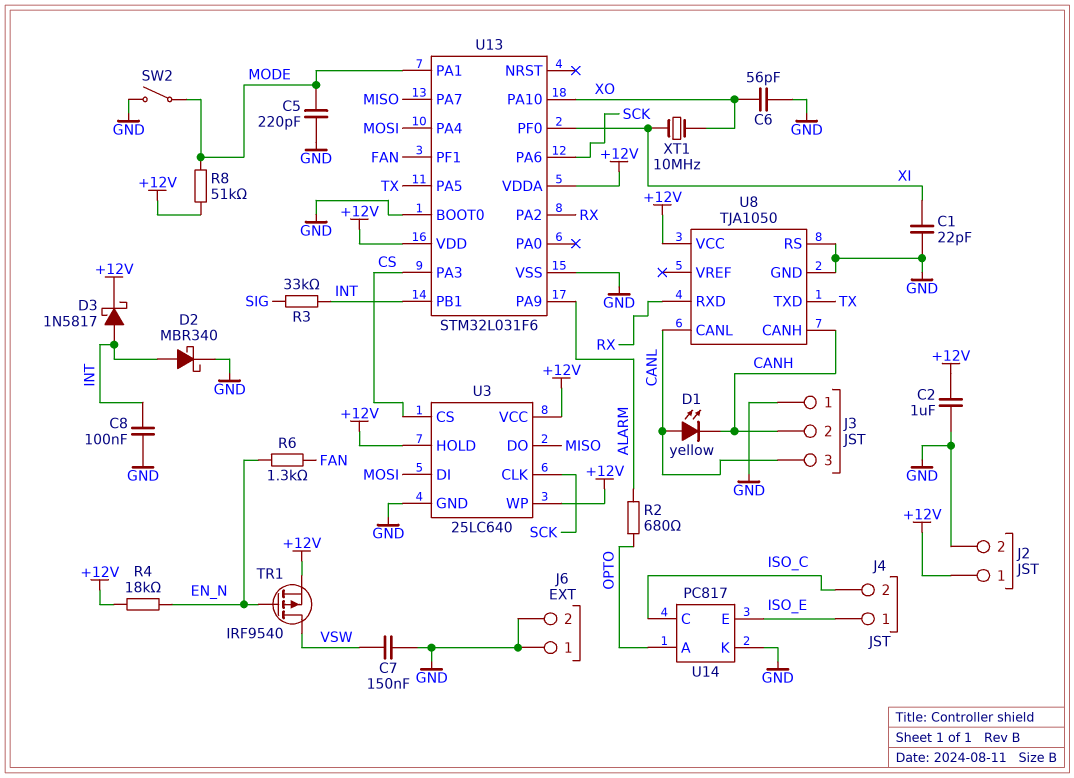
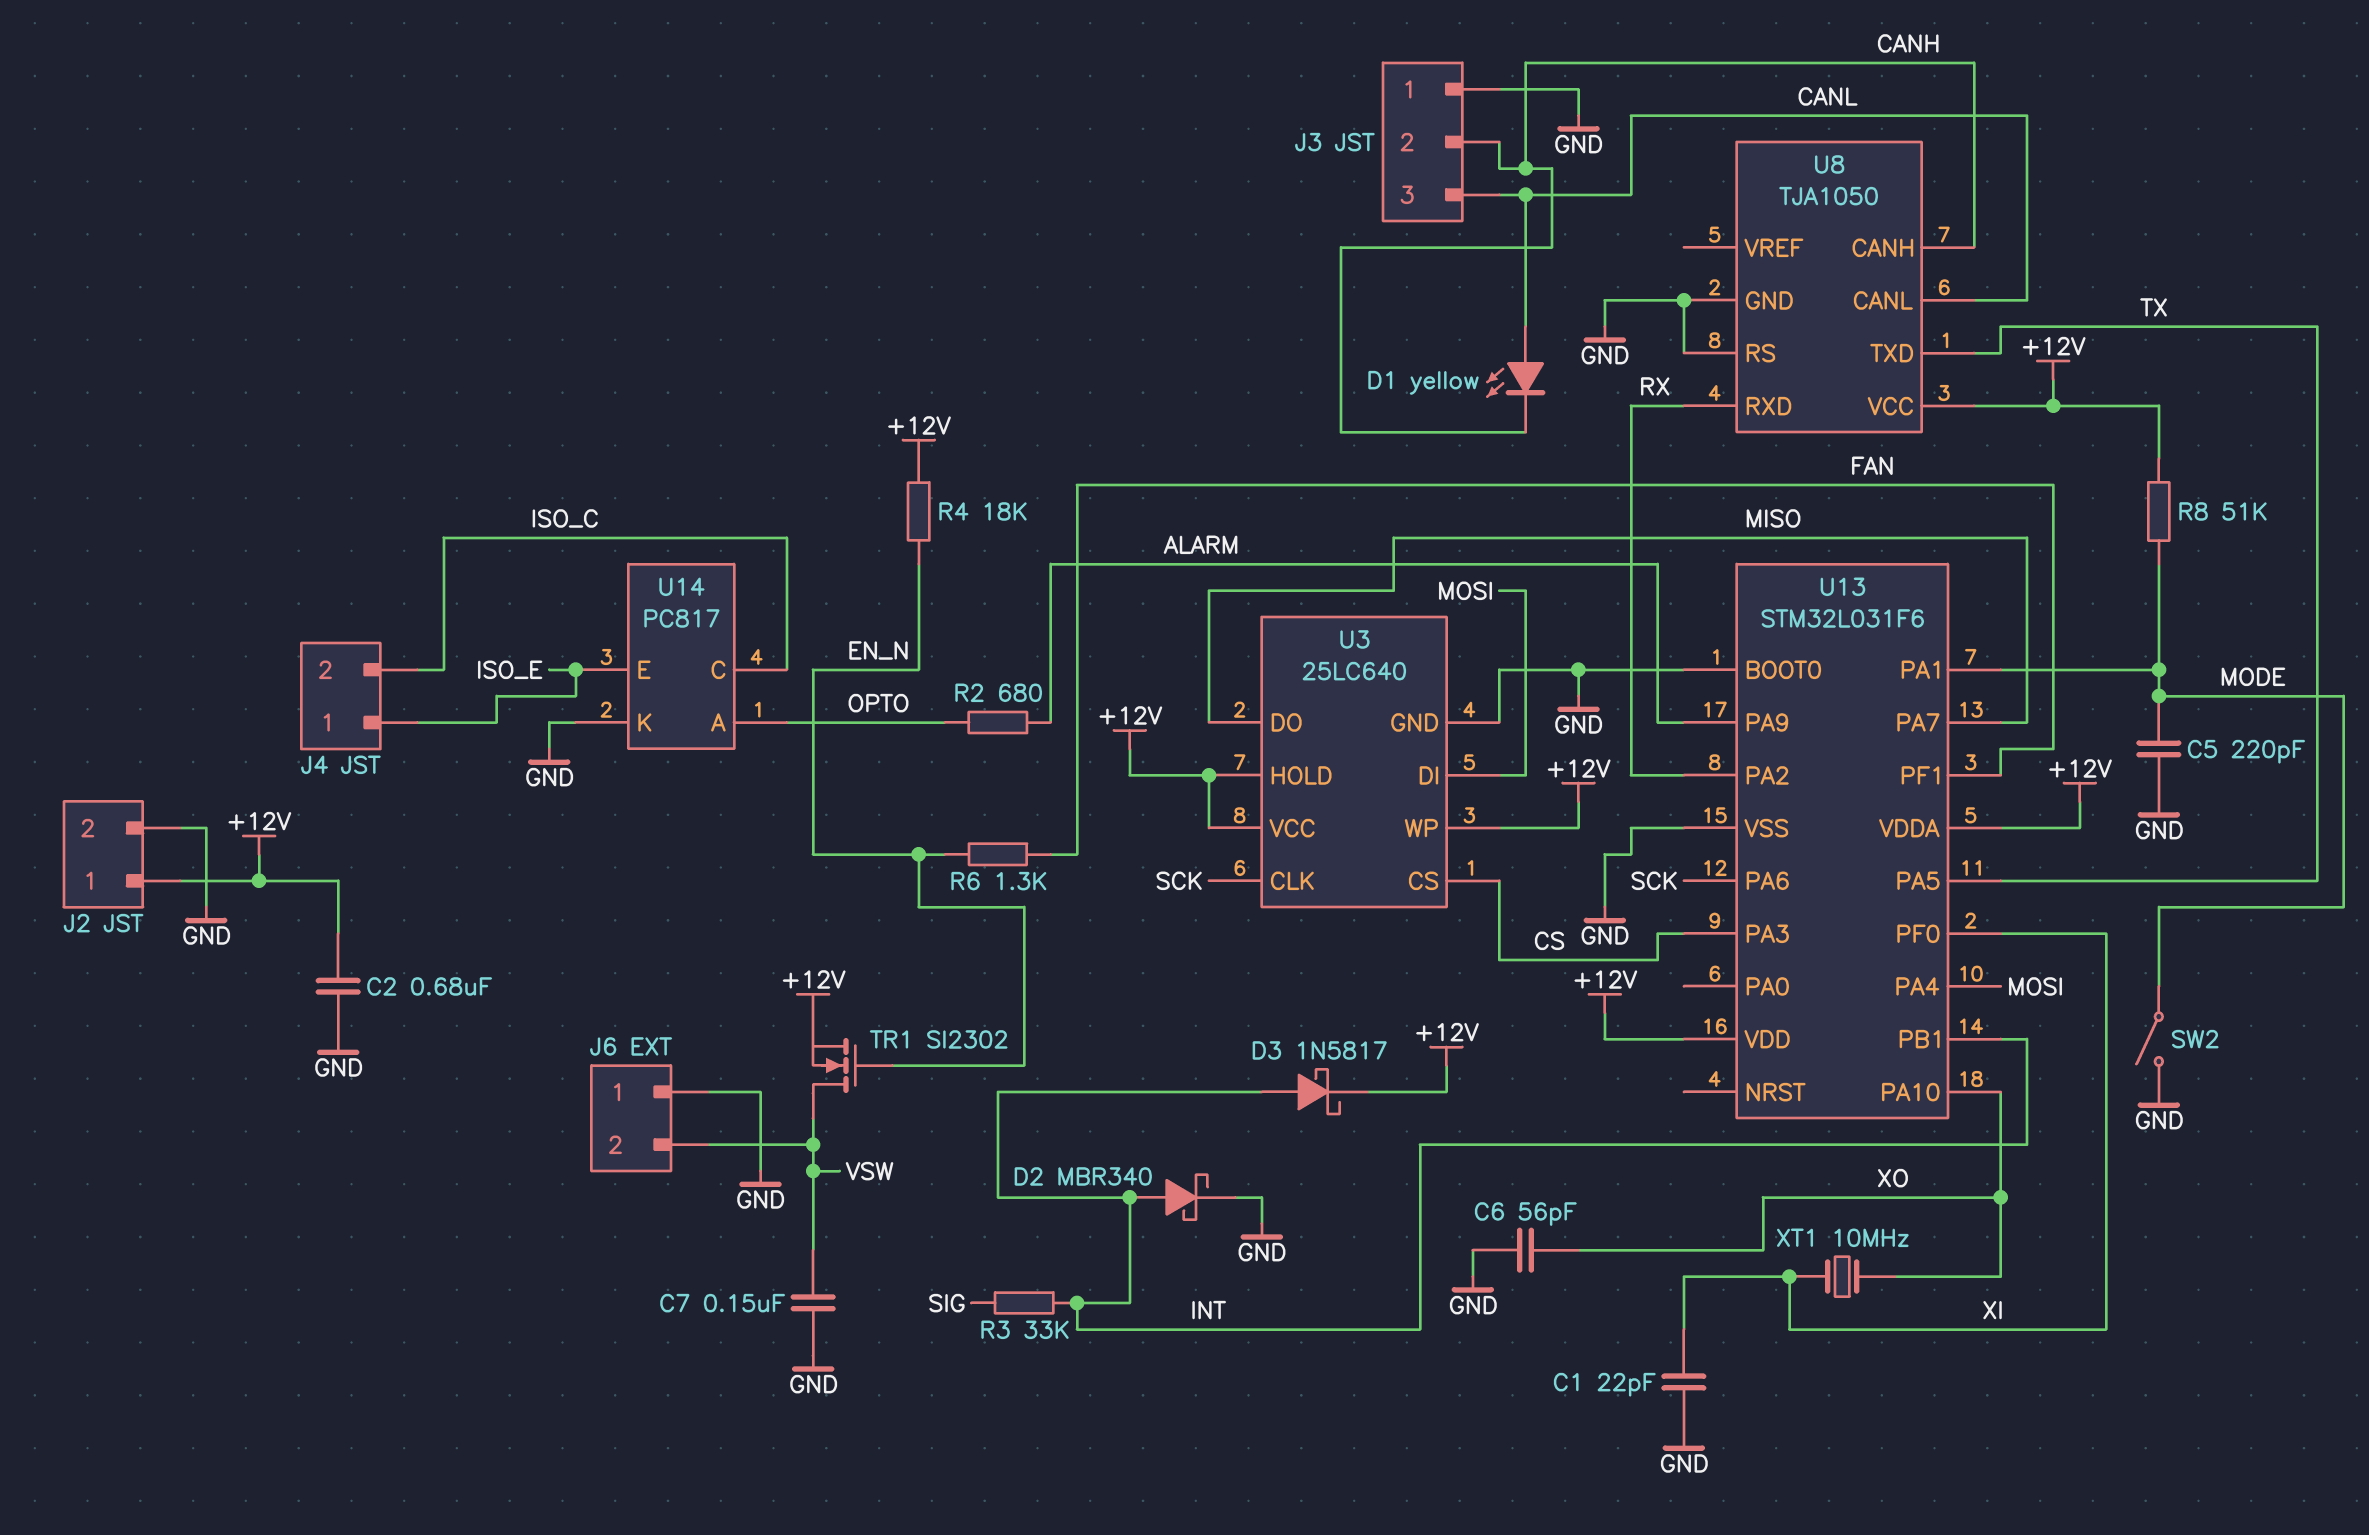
C2: 1uF (+12V, GND) -> 680nF (+12V, GND)
C8: 100nF (GND, INT) -> none
J6 pin 2: GND -> VSW
TR1: PMOS IRF9540 (G EN_N, D VSW, S +12V) -> NMOS SI2302 (G EN_N, D VSW, S +12V)

